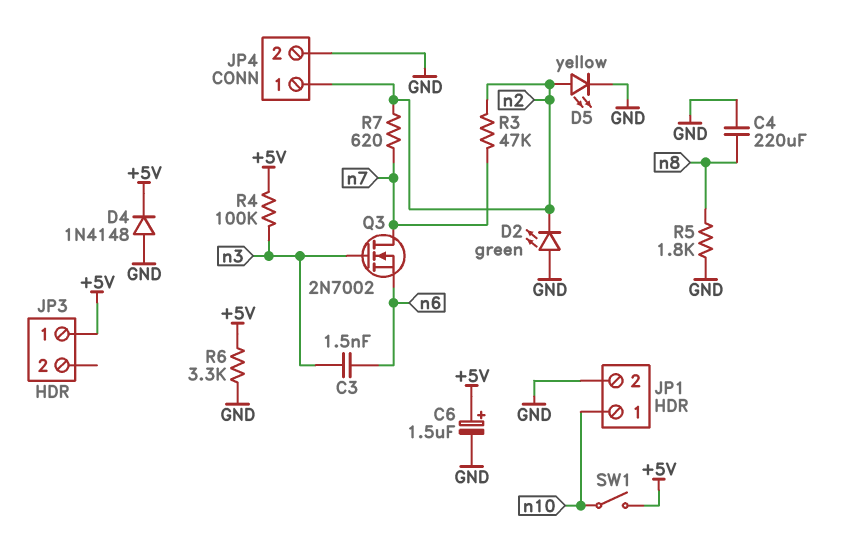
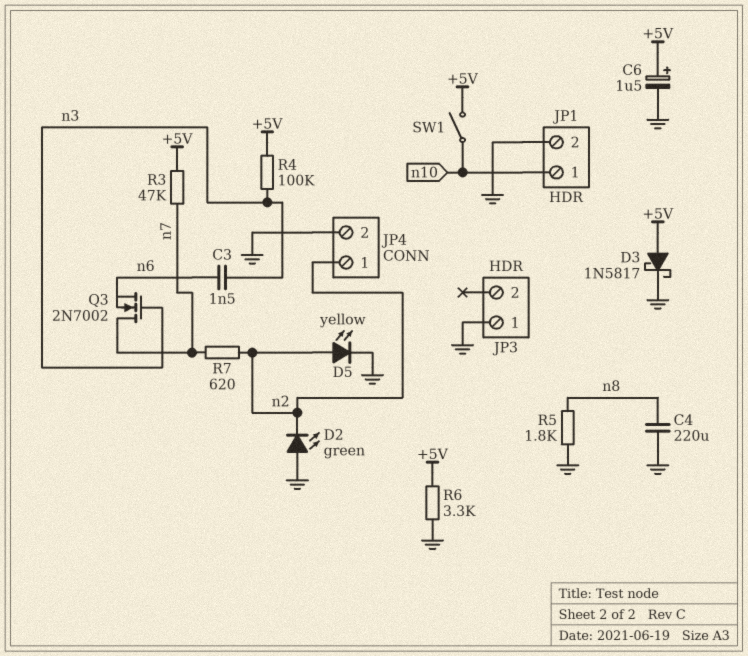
D3: none -> schottky 1N5817 (A +5V, K GND)
D4: diode 1N4148 (A GND, K +5V) -> none
JP3 pin 1: +5V -> GND
R3: 47k (n2, n7) -> 47k (+5V, n7)

